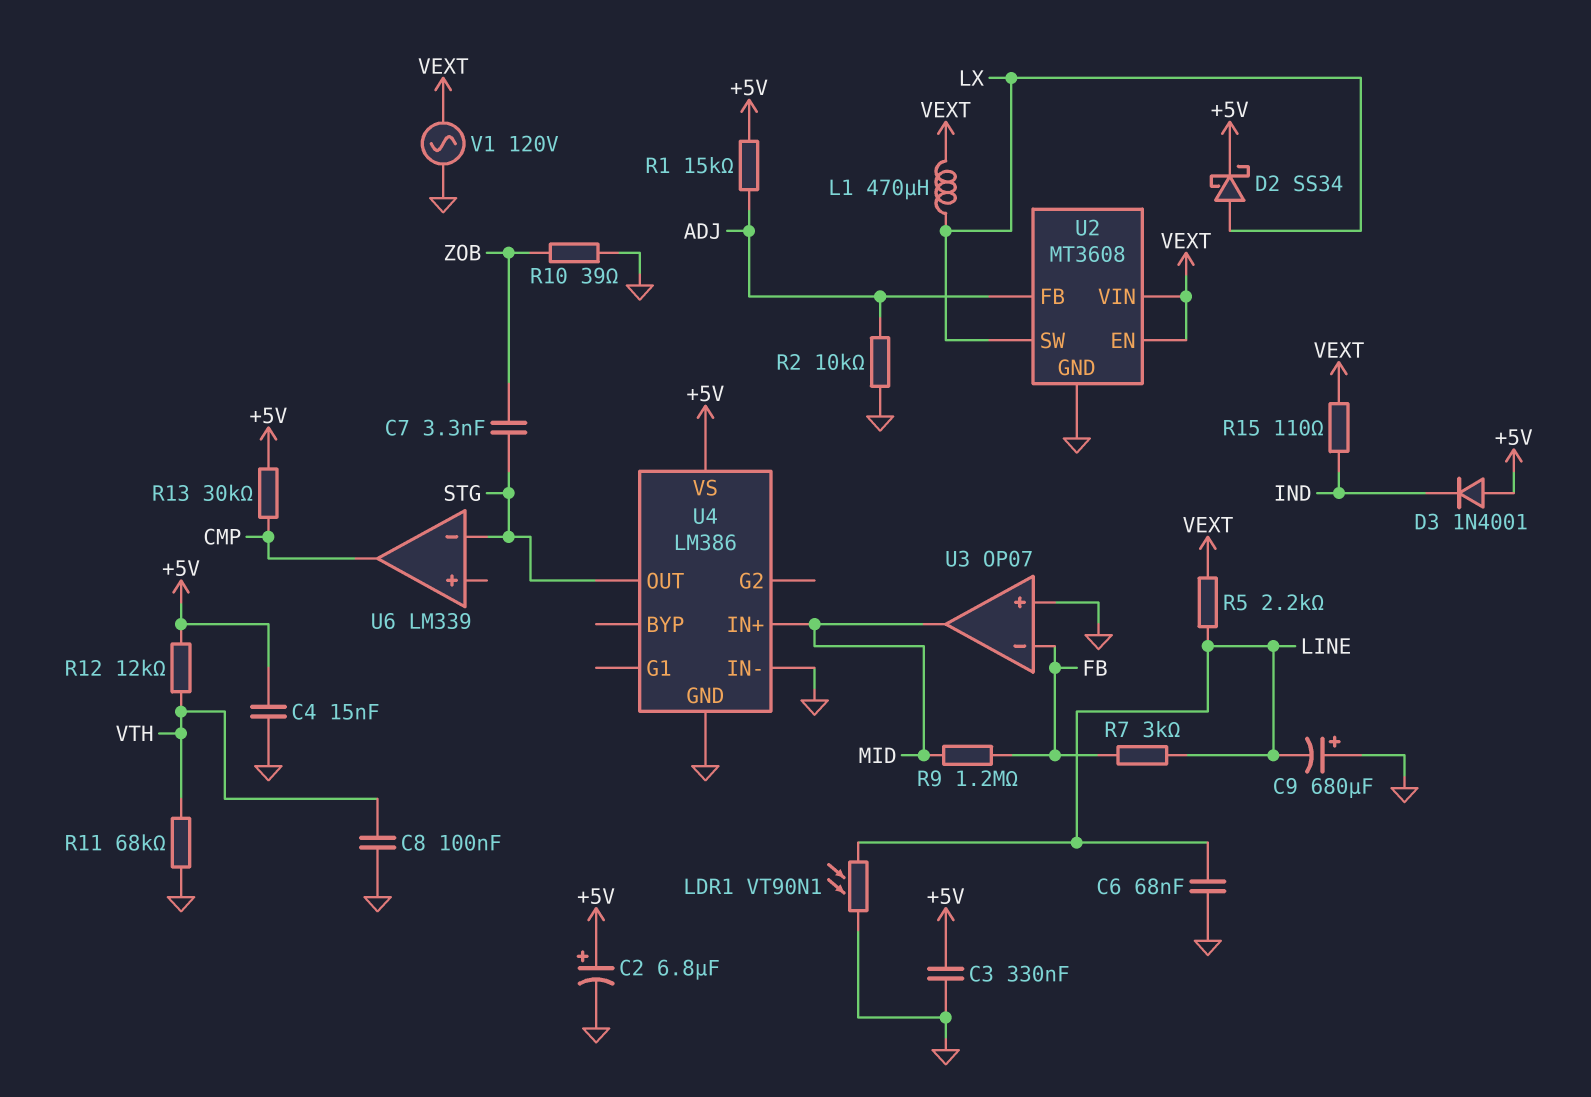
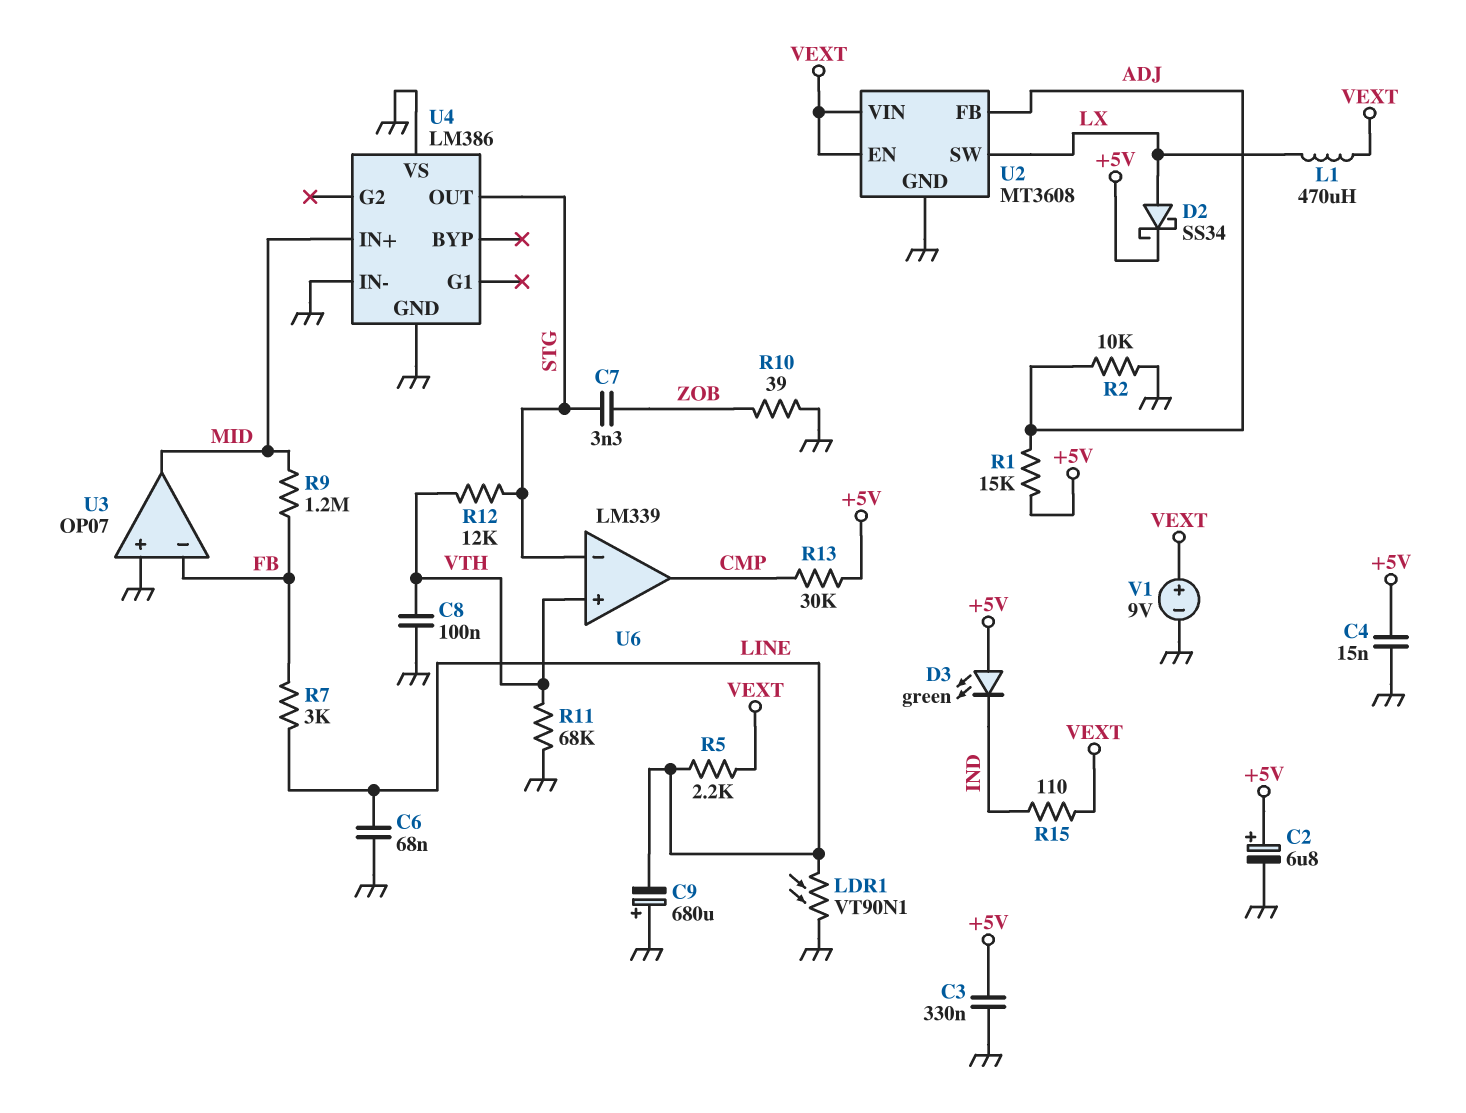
D3: diode 1N4001 (A +5V, K IND) -> LED green (A +5V, K IND)
R12: 12k (+5V, VTH) -> 12k (STG, VTH)
U4 pin VS: +5V -> GND
U6 pin in+: none -> VTH
V1: AC 120V (GND, VEXT) -> 9V (plus VEXT, minus GND)

